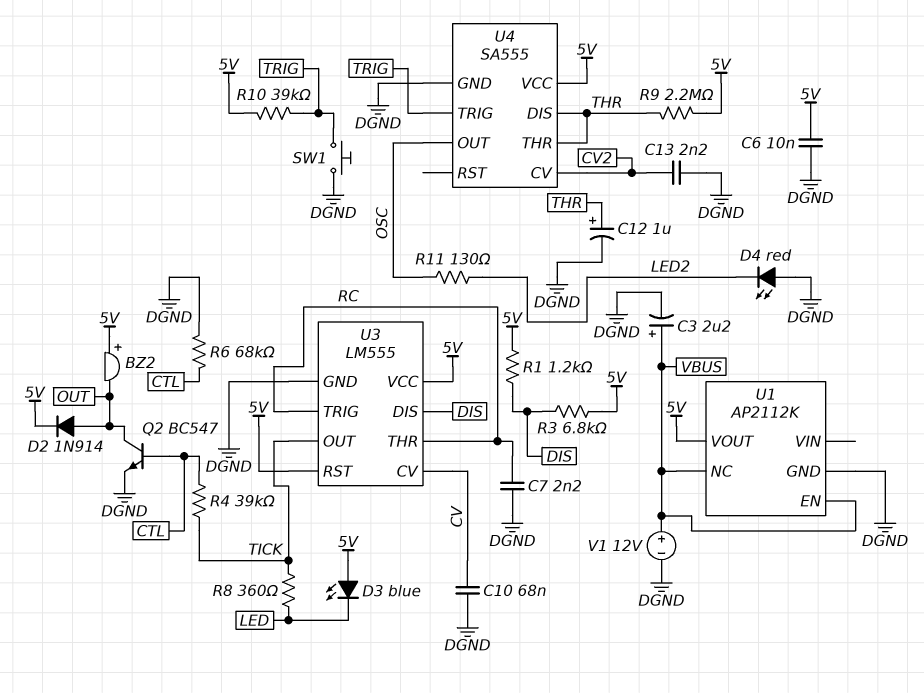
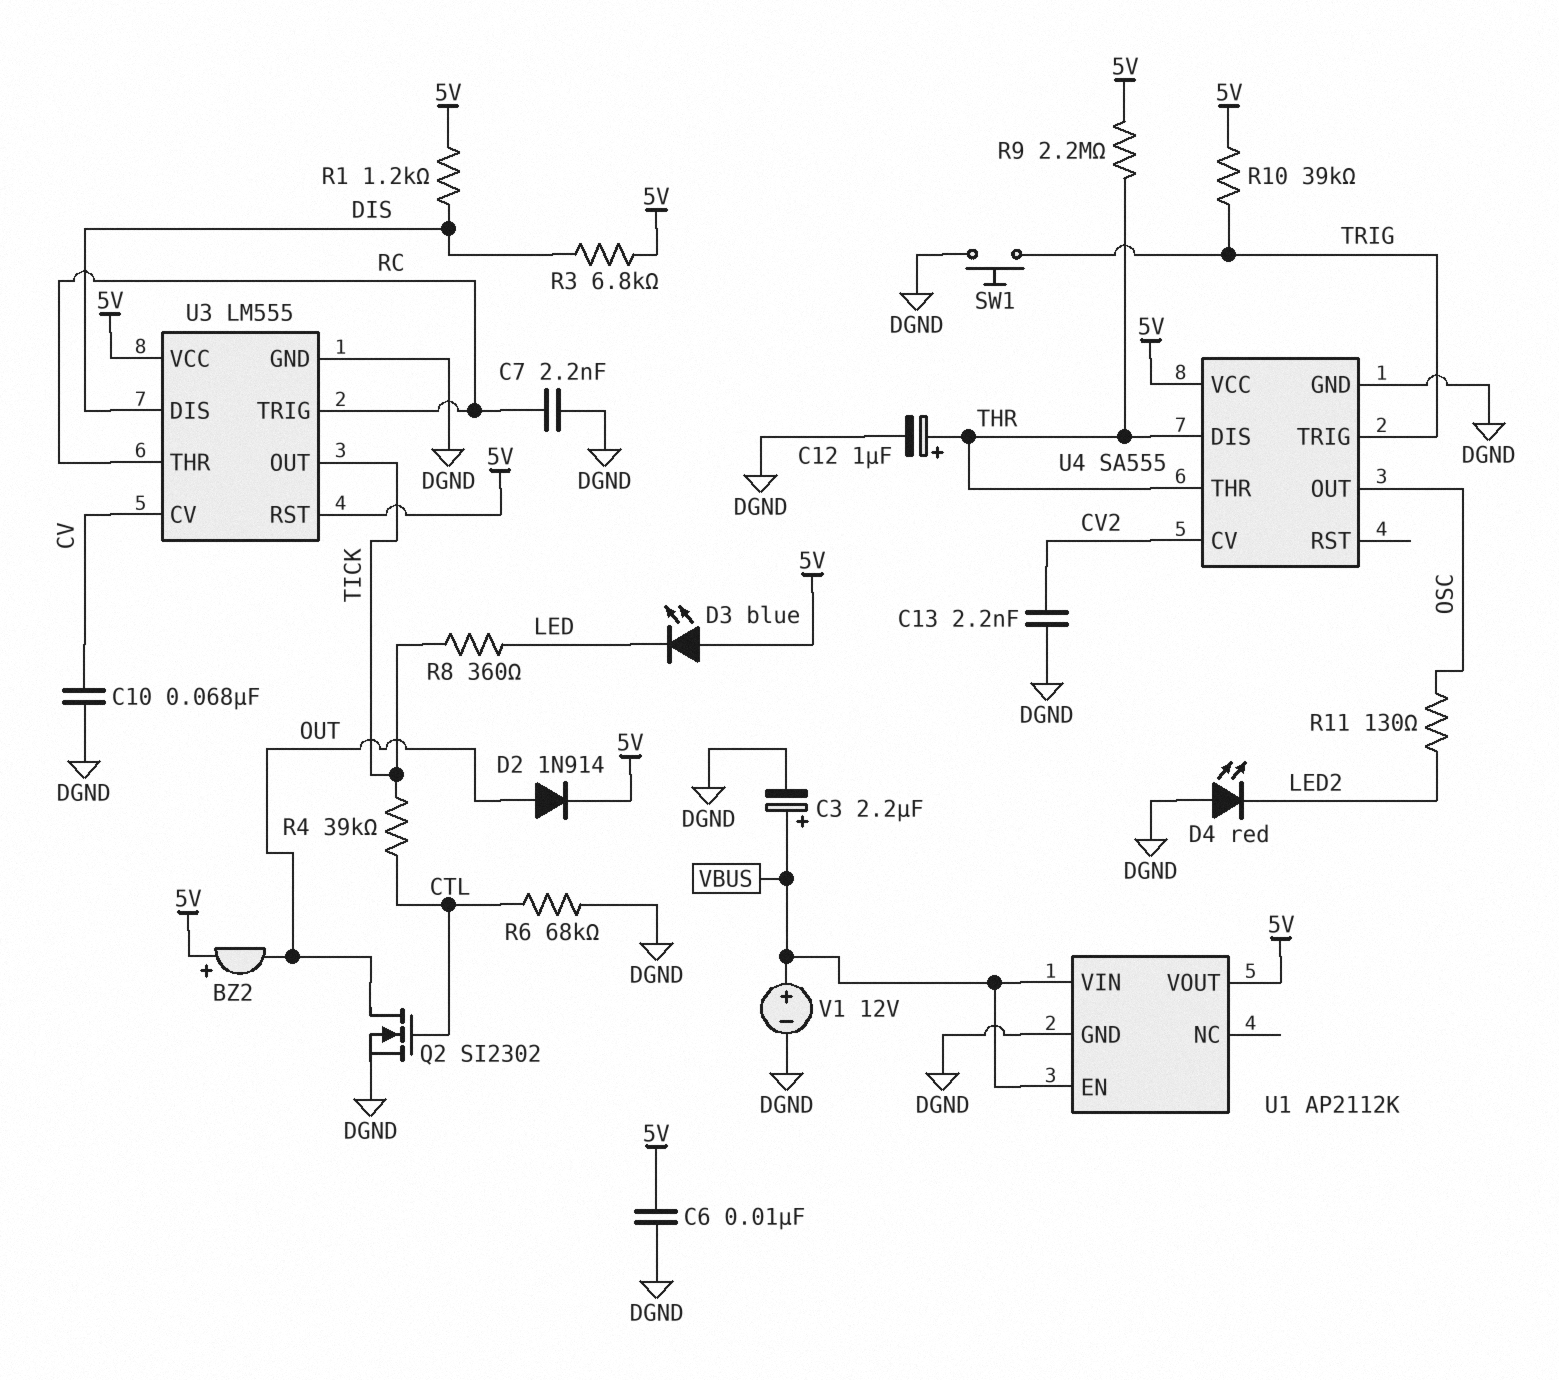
Q2: NPN BC547 (B CTL, C OUT, E DGND) -> NMOS SI2302 (G CTL, D OUT, S DGND)
U1 pin NC: VBUS -> none
U1 pin VIN: none -> VBUS

